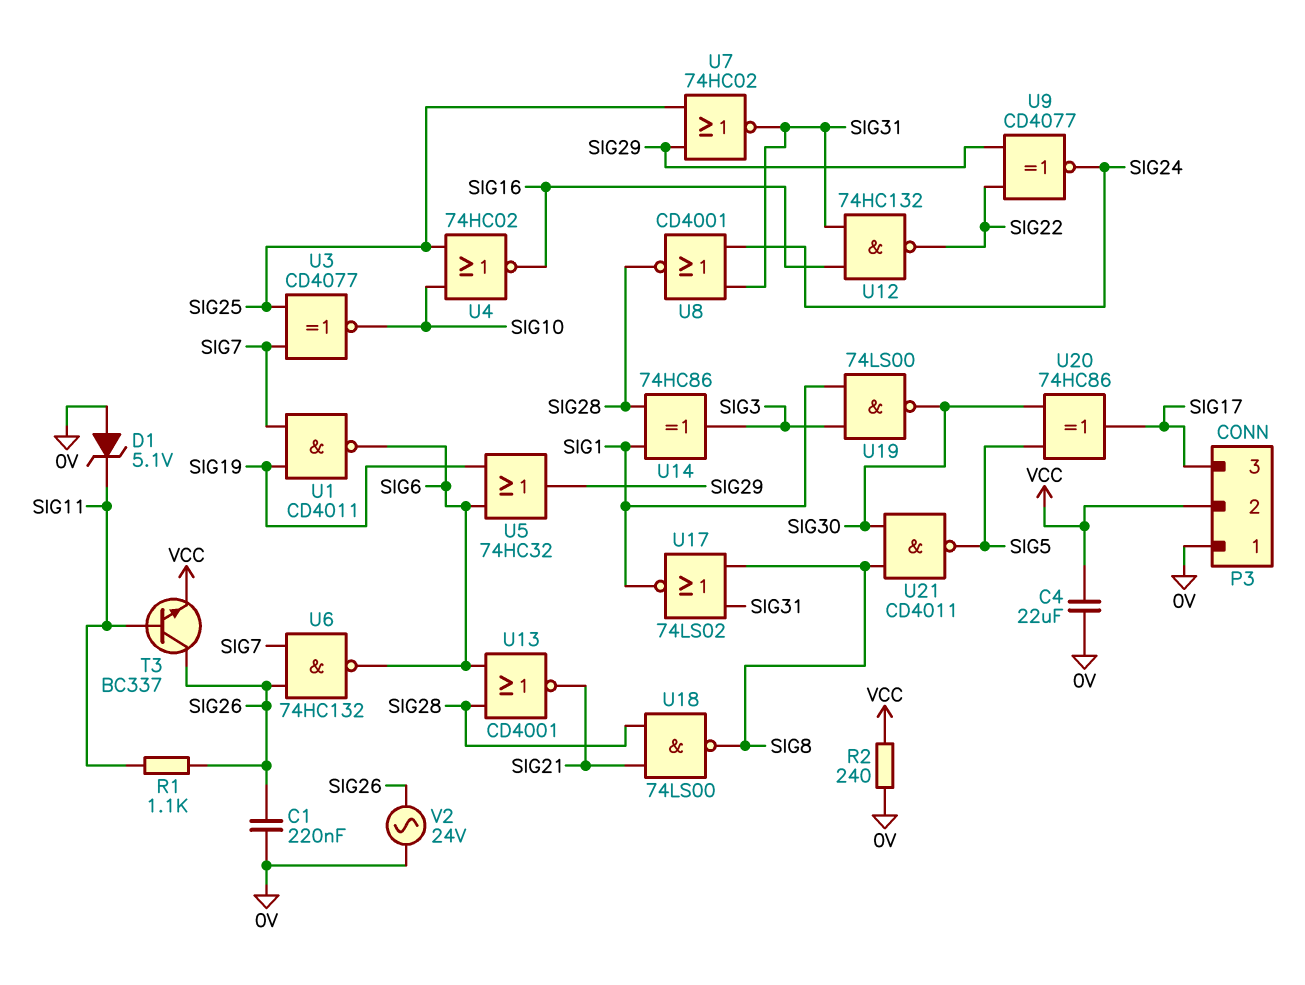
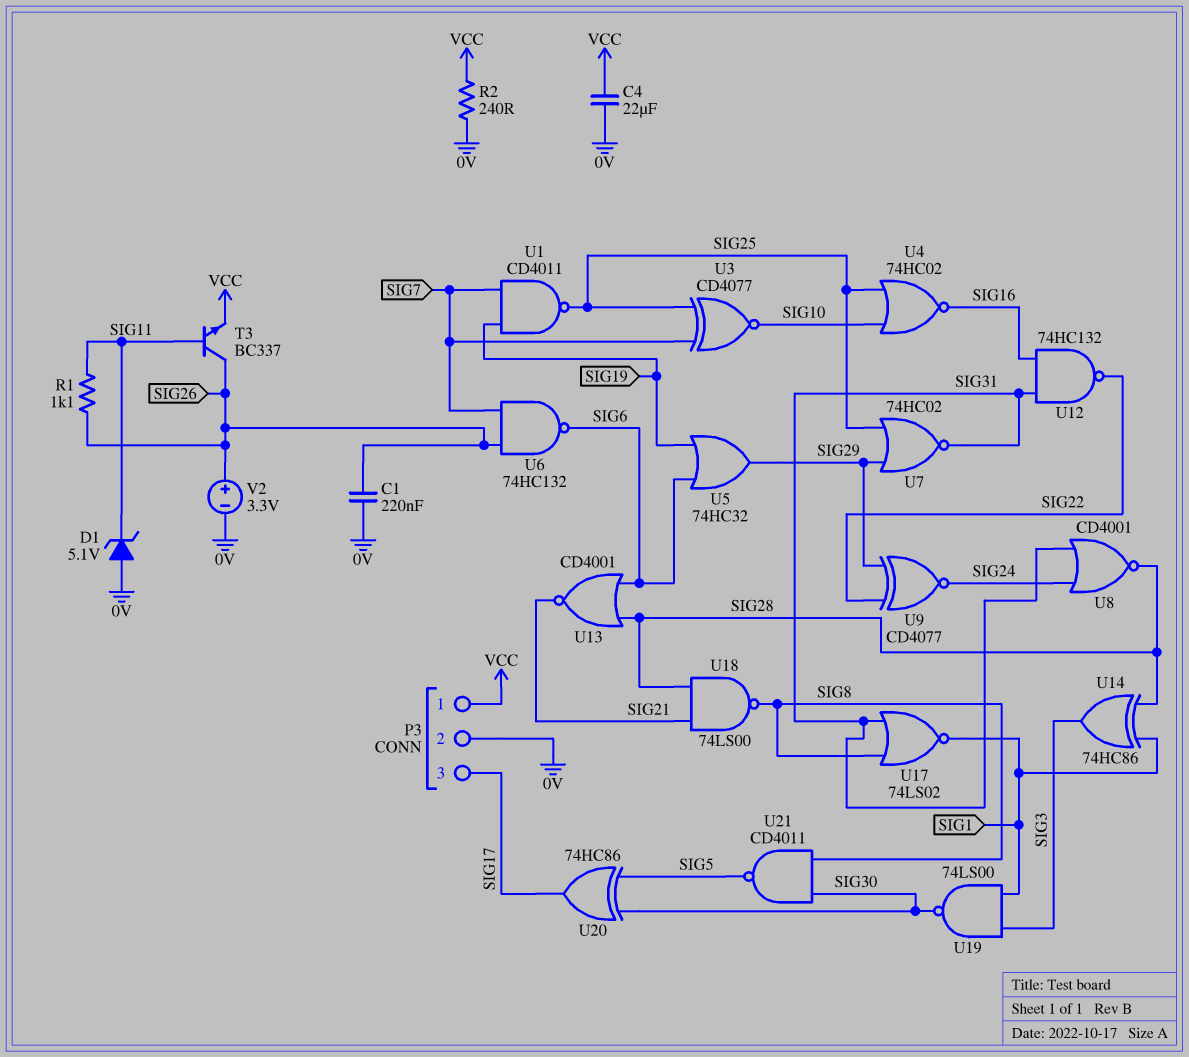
P3 pin 1: 0V -> VCC
P3 pin 2: VCC -> 0V
U1: NAND CD4011 (in SIG7, in SIG19, out SIG6) -> NAND CD4011 (in SIG7, in SIG19, out SIG25)
V2: AC 24V (0V, SIG26) -> 3.3V (plus SIG26, minus 0V)

